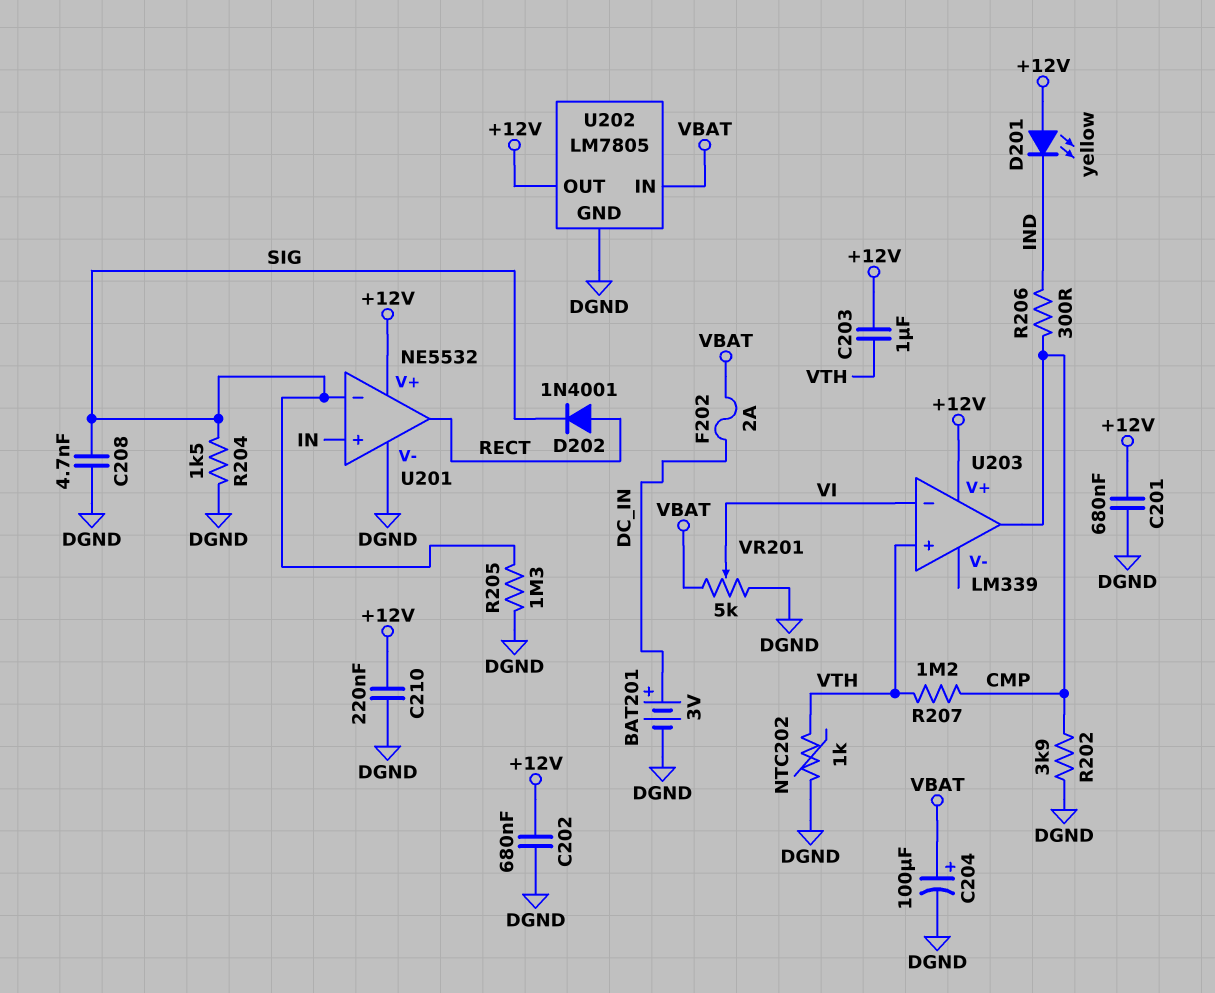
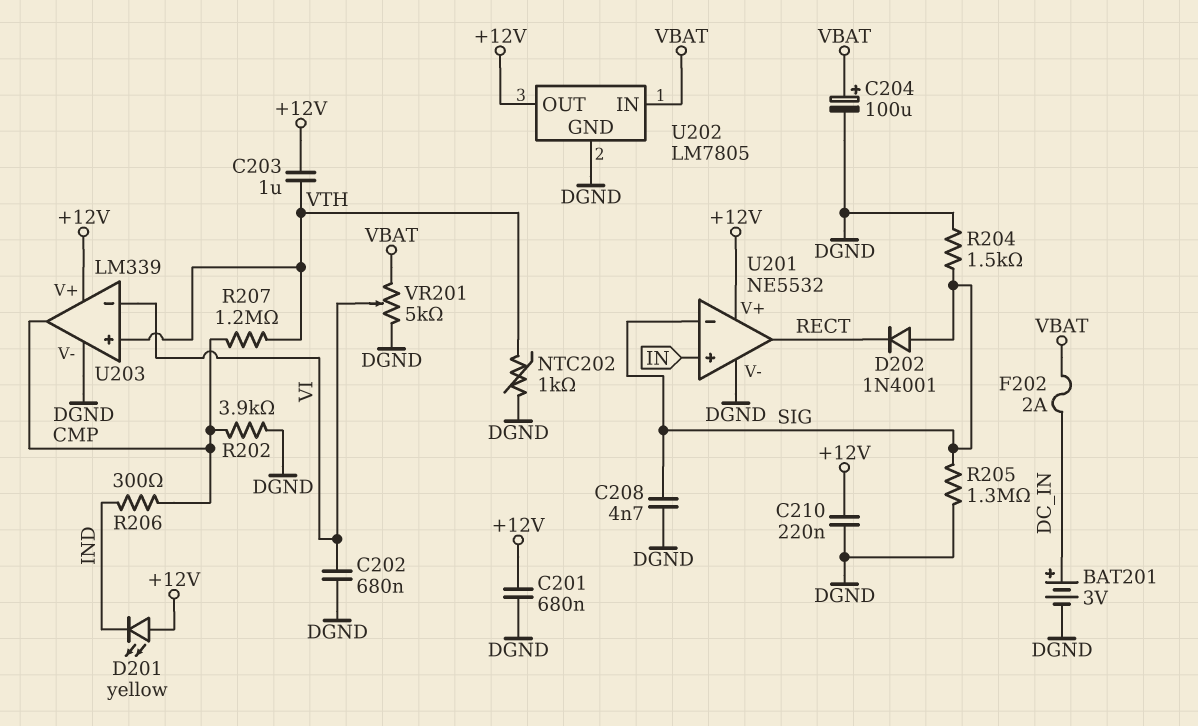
C202: 680nF (+12V, DGND) -> 680nF (DGND, VI)
D202: diode 1N4001 (A RECT, K SIG) -> diode 1N4001 (A SIG, K RECT)
U203 pin V-: none -> DGND

